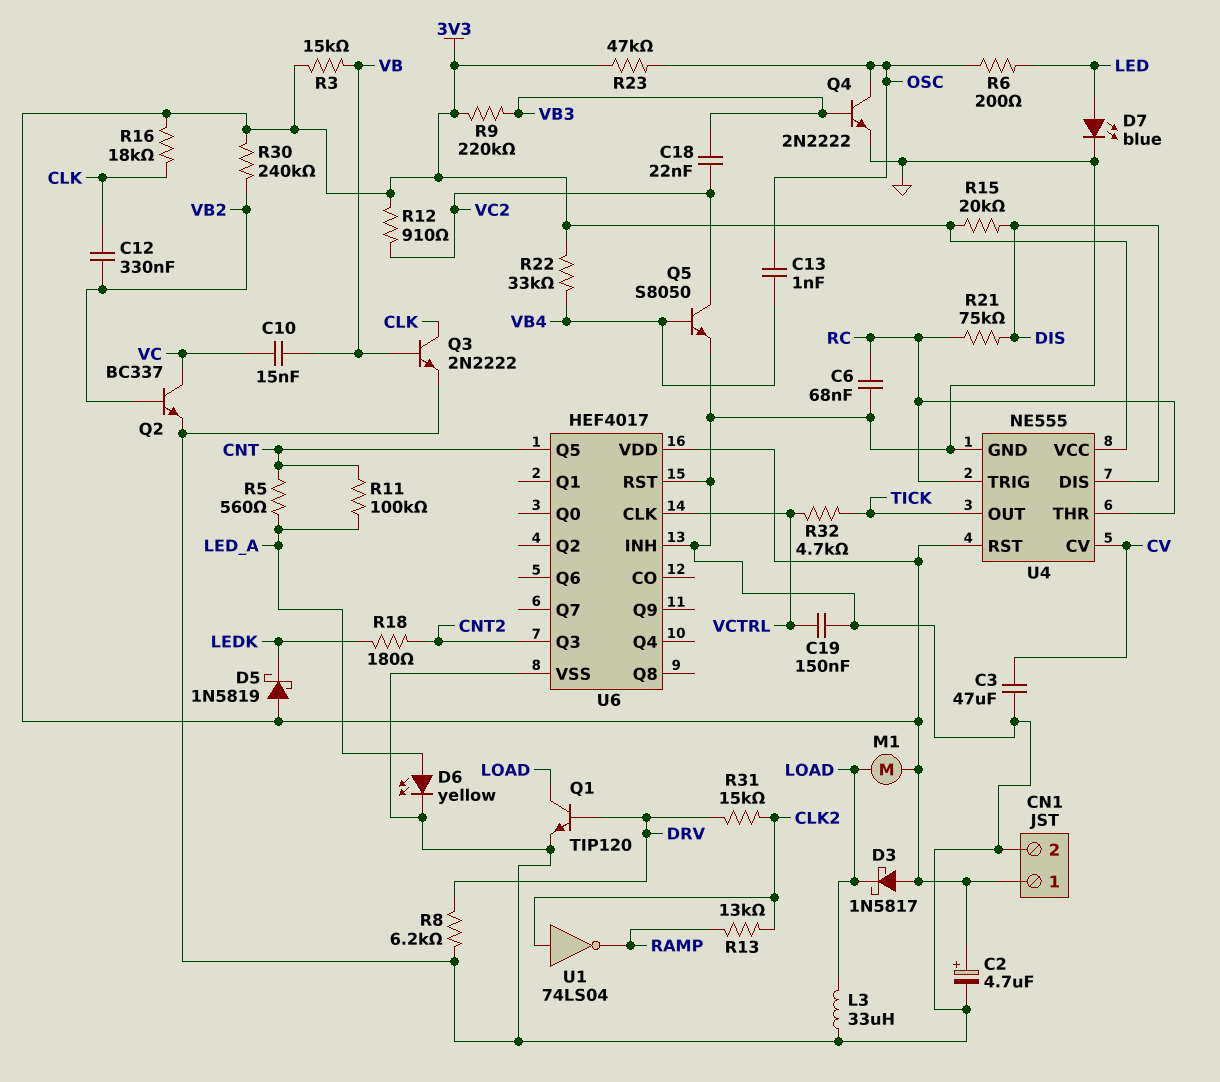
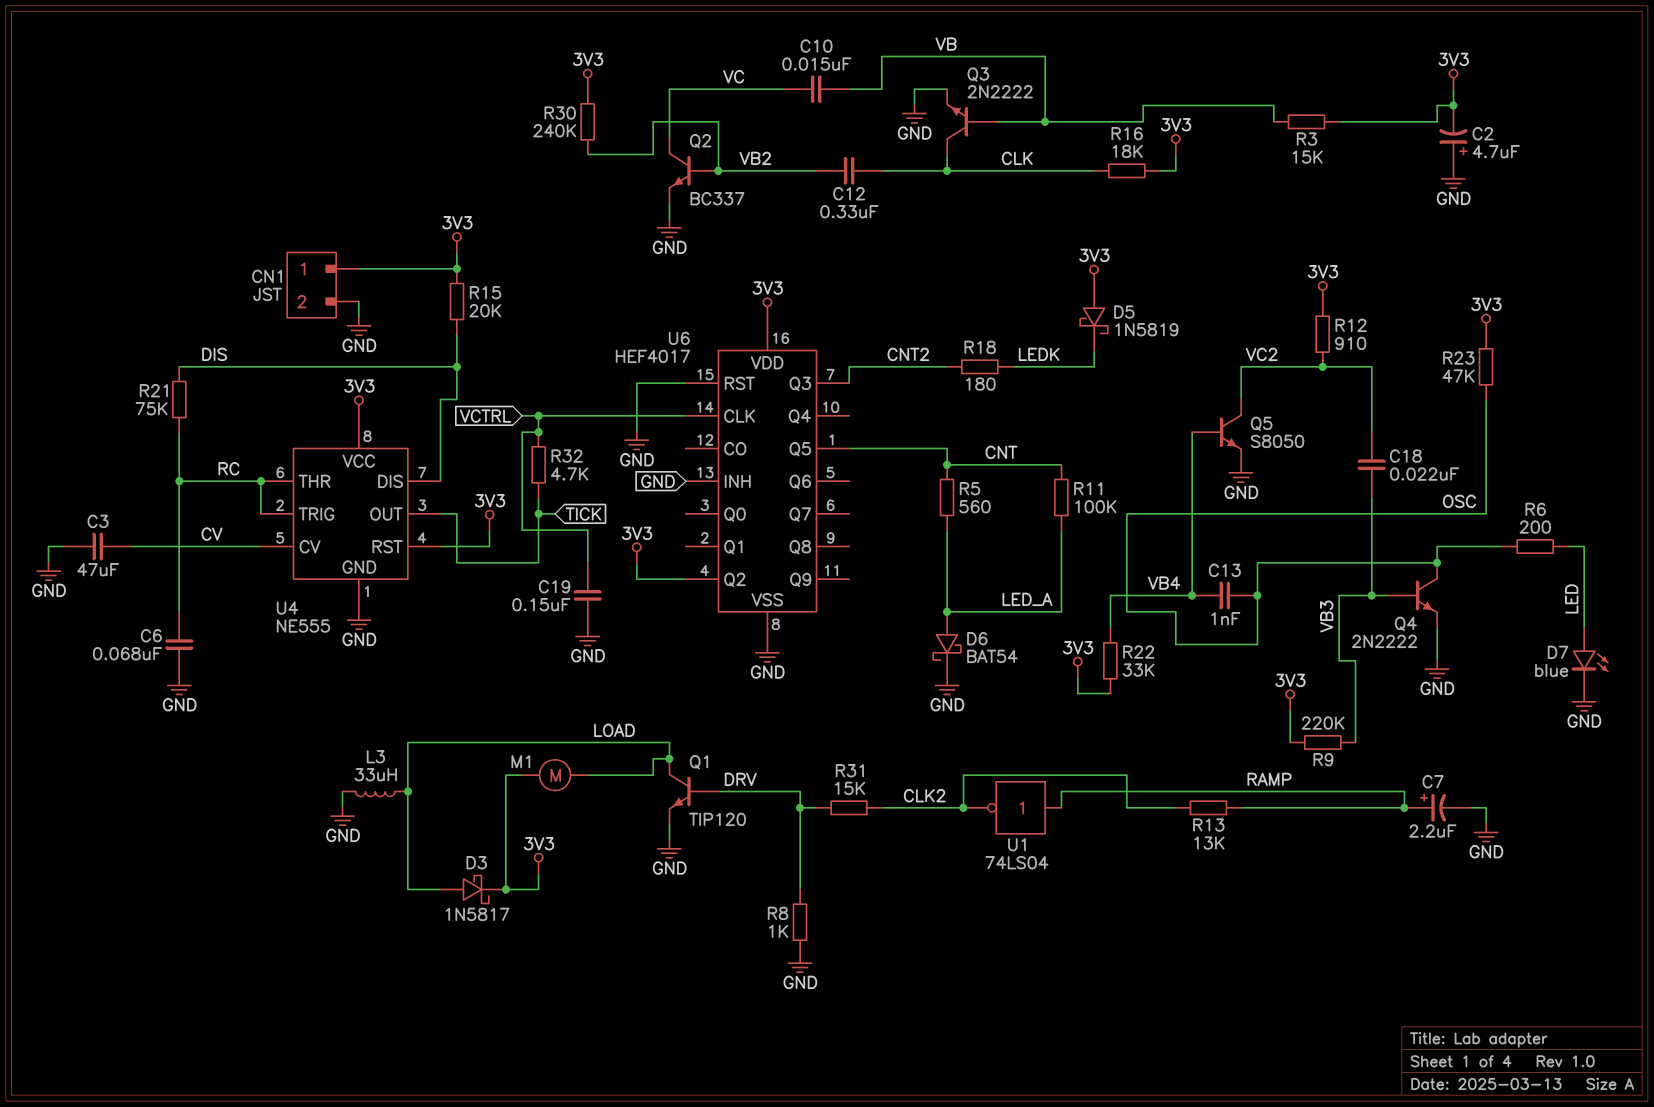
C2: 4.7uF (plus 3V3, minus GND) -> 4.7uF (plus GND, minus 3V3)
C7: none -> 2.2uF (plus RAMP, minus GND)
D3: schottky 1N5817 (A 3V3, K LOAD) -> schottky 1N5817 (A LOAD, K 3V3)
D6: LED yellow (A LED_A, K GND) -> schottky BAT54 (A LED_A, K GND)
R8: 6.2k (DRV, GND) -> 1k (DRV, GND)
U1: NOT 74LS04 (in CLK2, out RAMP) -> NOT 74LS04 (in RAMP, out CLK2)
U6 pin Q2: none -> 3V3

